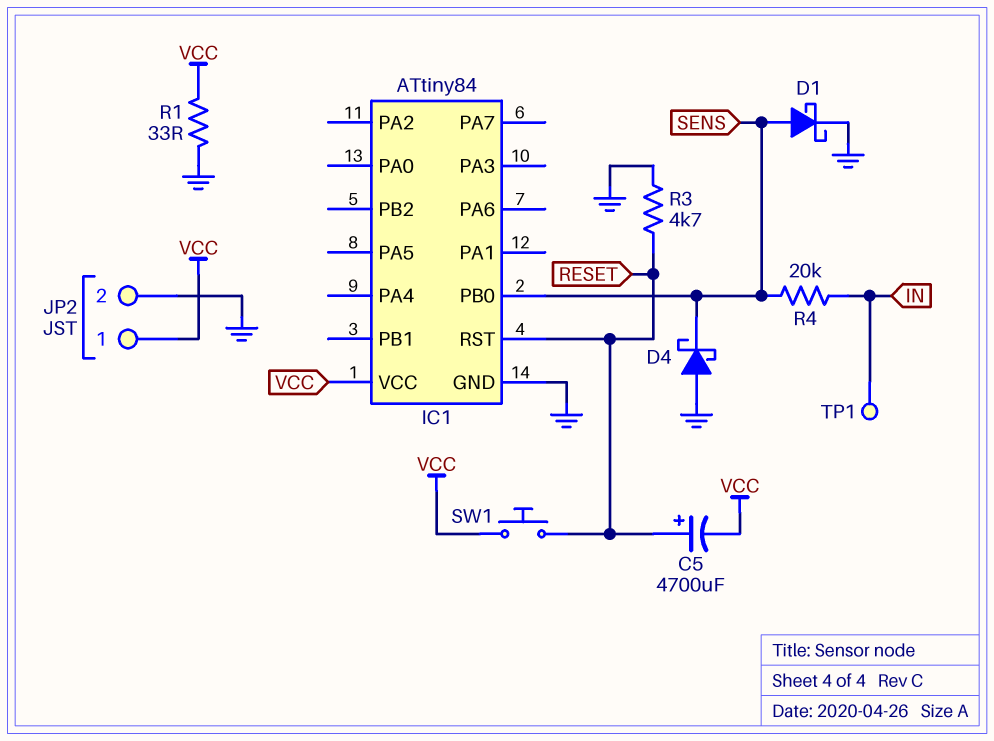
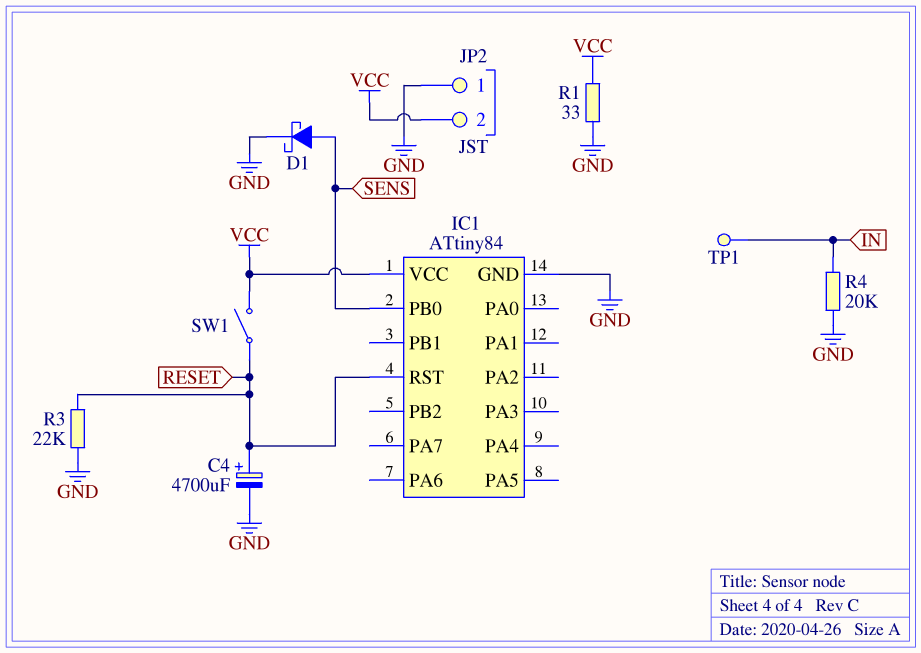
C4: none -> 4700uF (plus RESET, minus GND)
C5: 4700uF (plus RESET, minus VCC) -> none
D4: schottky (A GND, K SENS) -> none
JP2 pin 1: VCC -> GND
JP2 pin 2: GND -> VCC
R3: 4.7k (GND, RESET) -> 22k (GND, RESET)
R4: 20k (IN, SENS) -> 20k (GND, IN)
SW1: button (RESET, VCC) -> switch (RESET, VCC)

